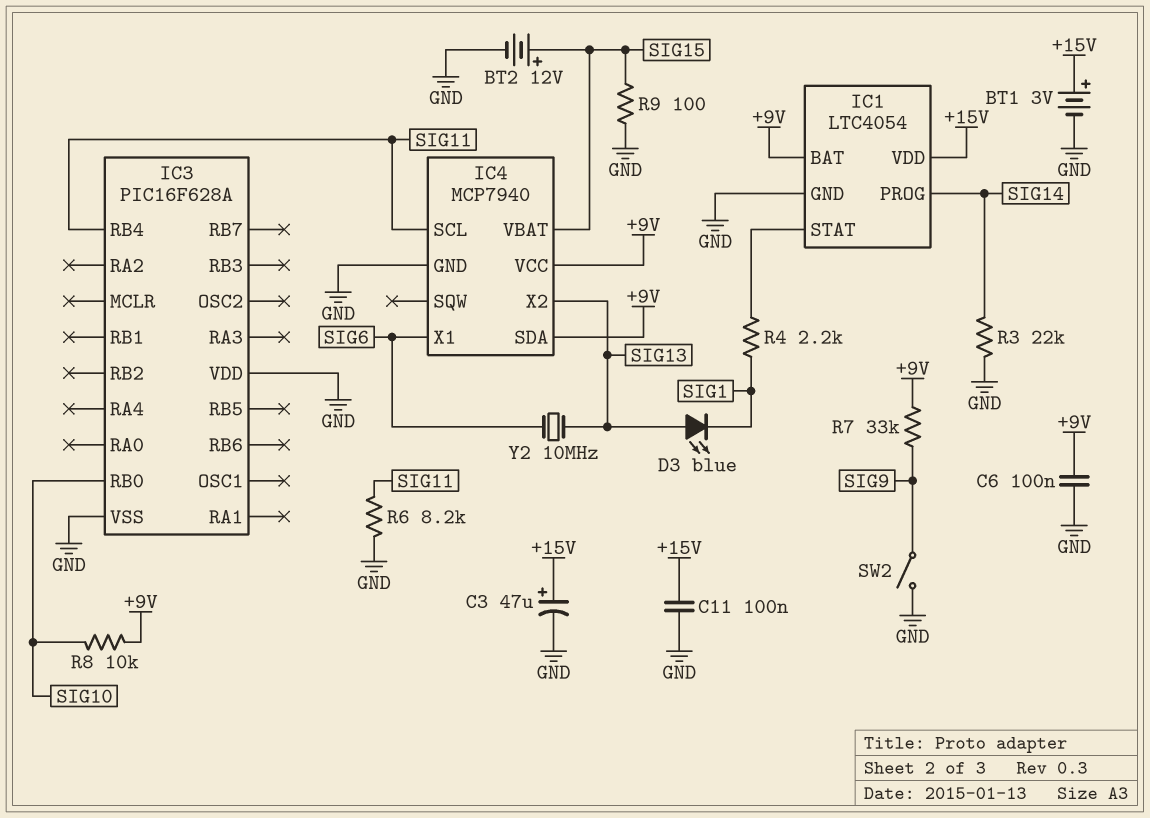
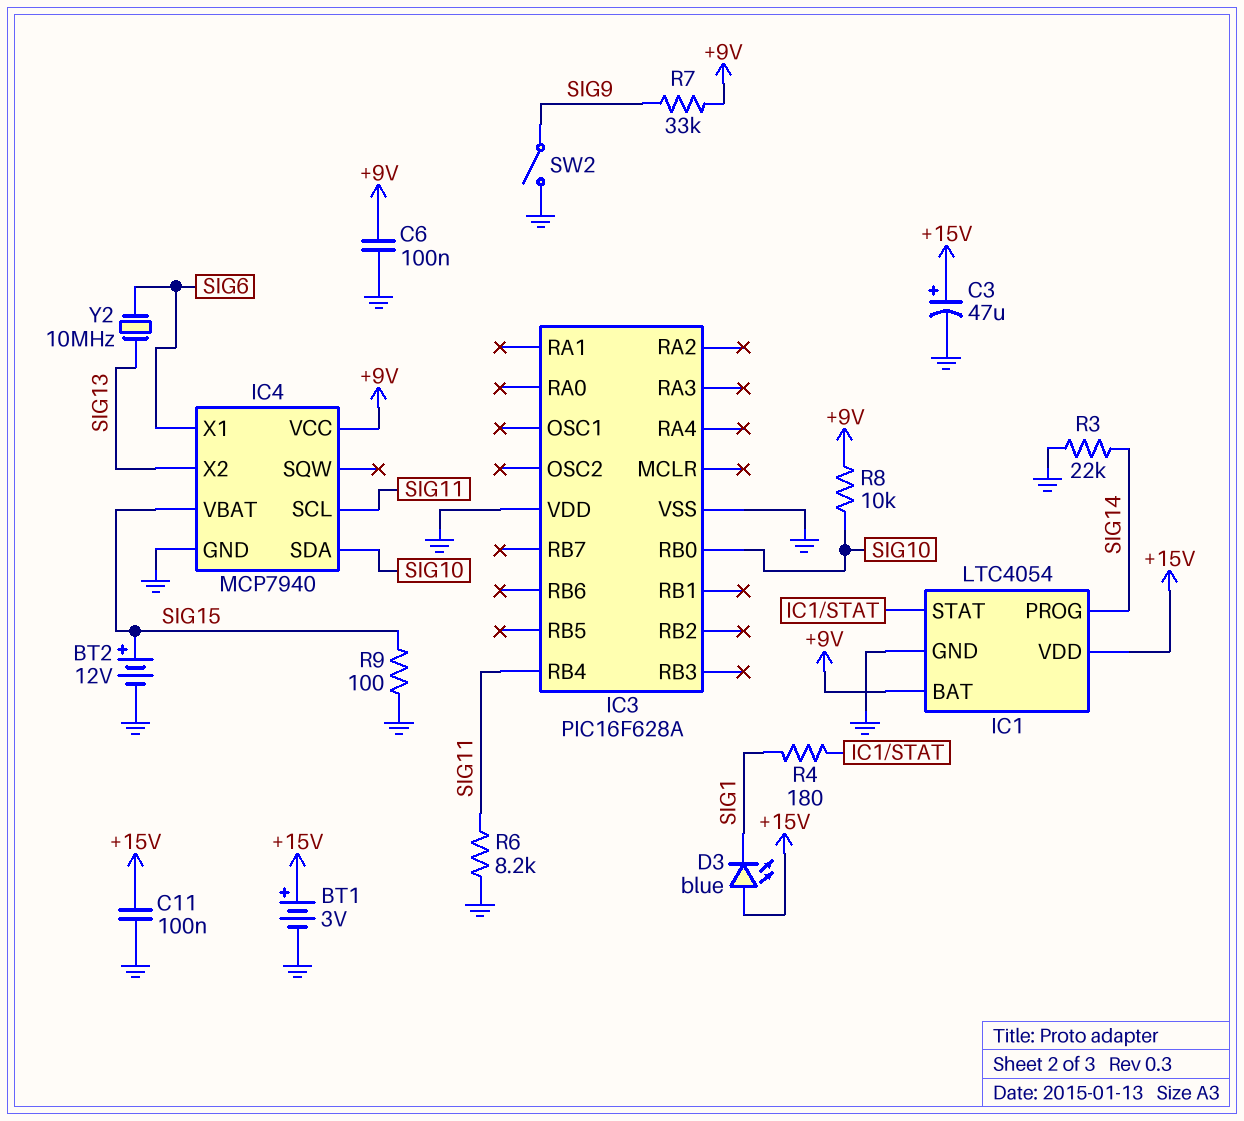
D3: LED blue (A SIG13, K SIG1) -> LED blue (A +15V, K SIG1)
IC4 pin SDA: +9V -> SIG10
R4: 2.2k (IC1/STAT, SIG1) -> 180 (IC1/STAT, SIG1)

